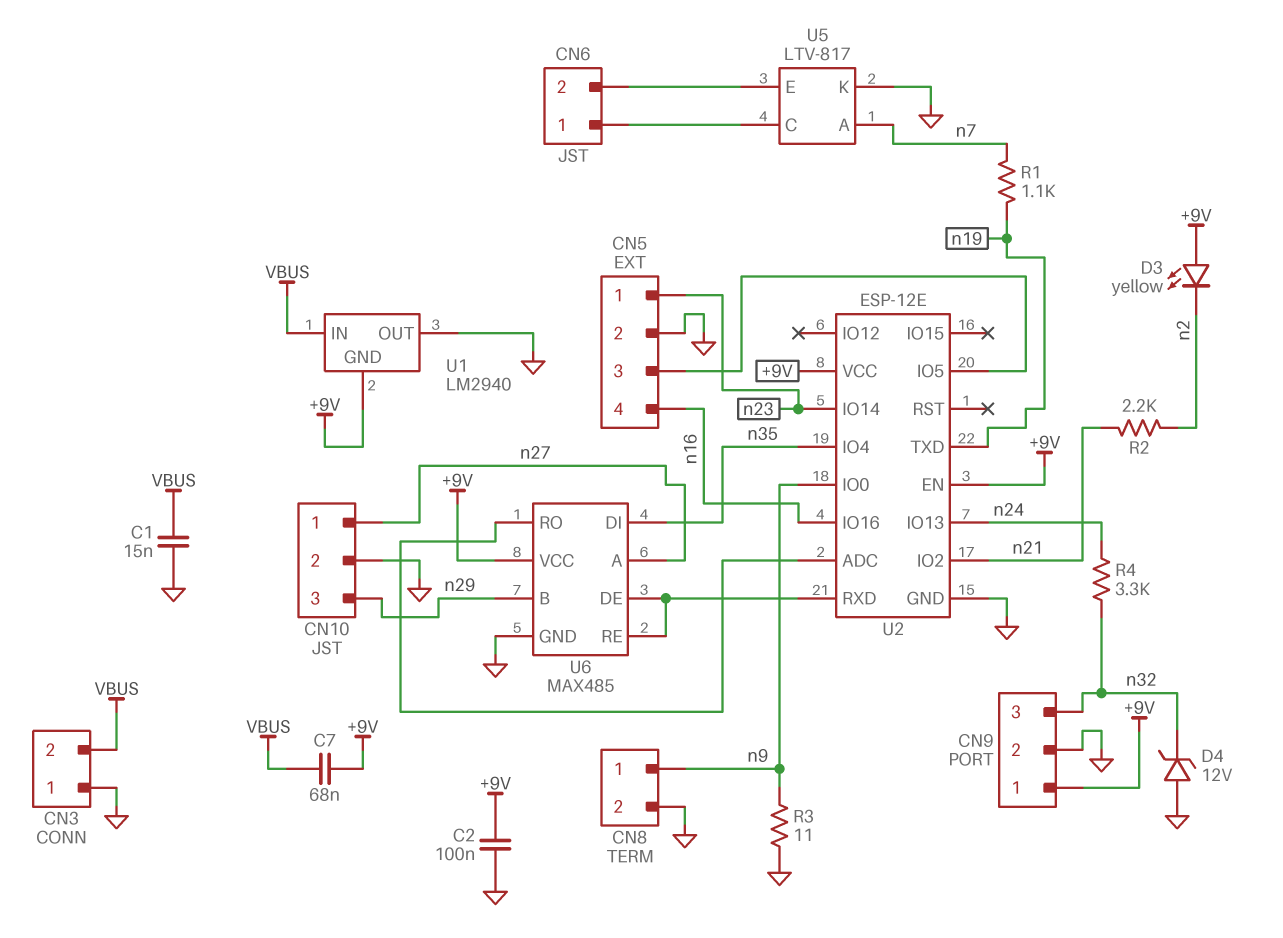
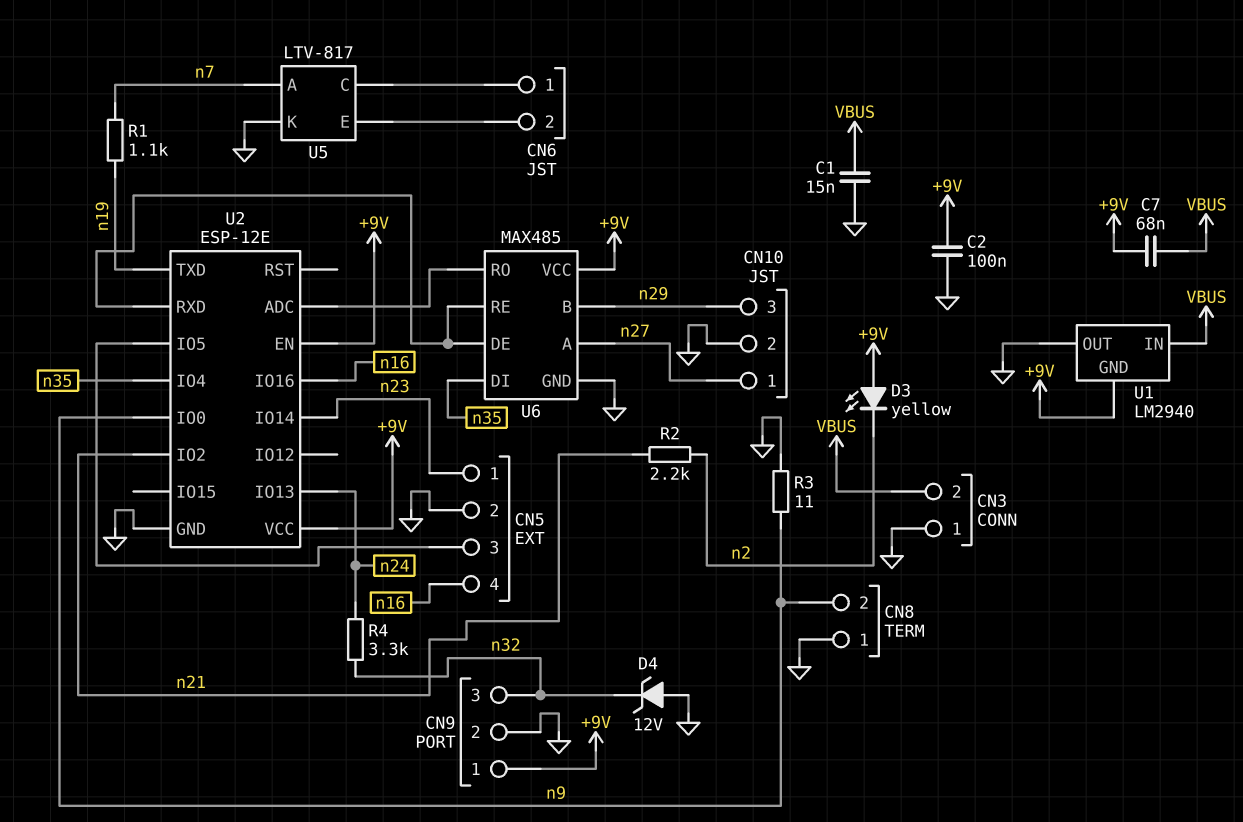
CN8 pin 1: n9 -> GND
CN8 pin 2: GND -> n9

